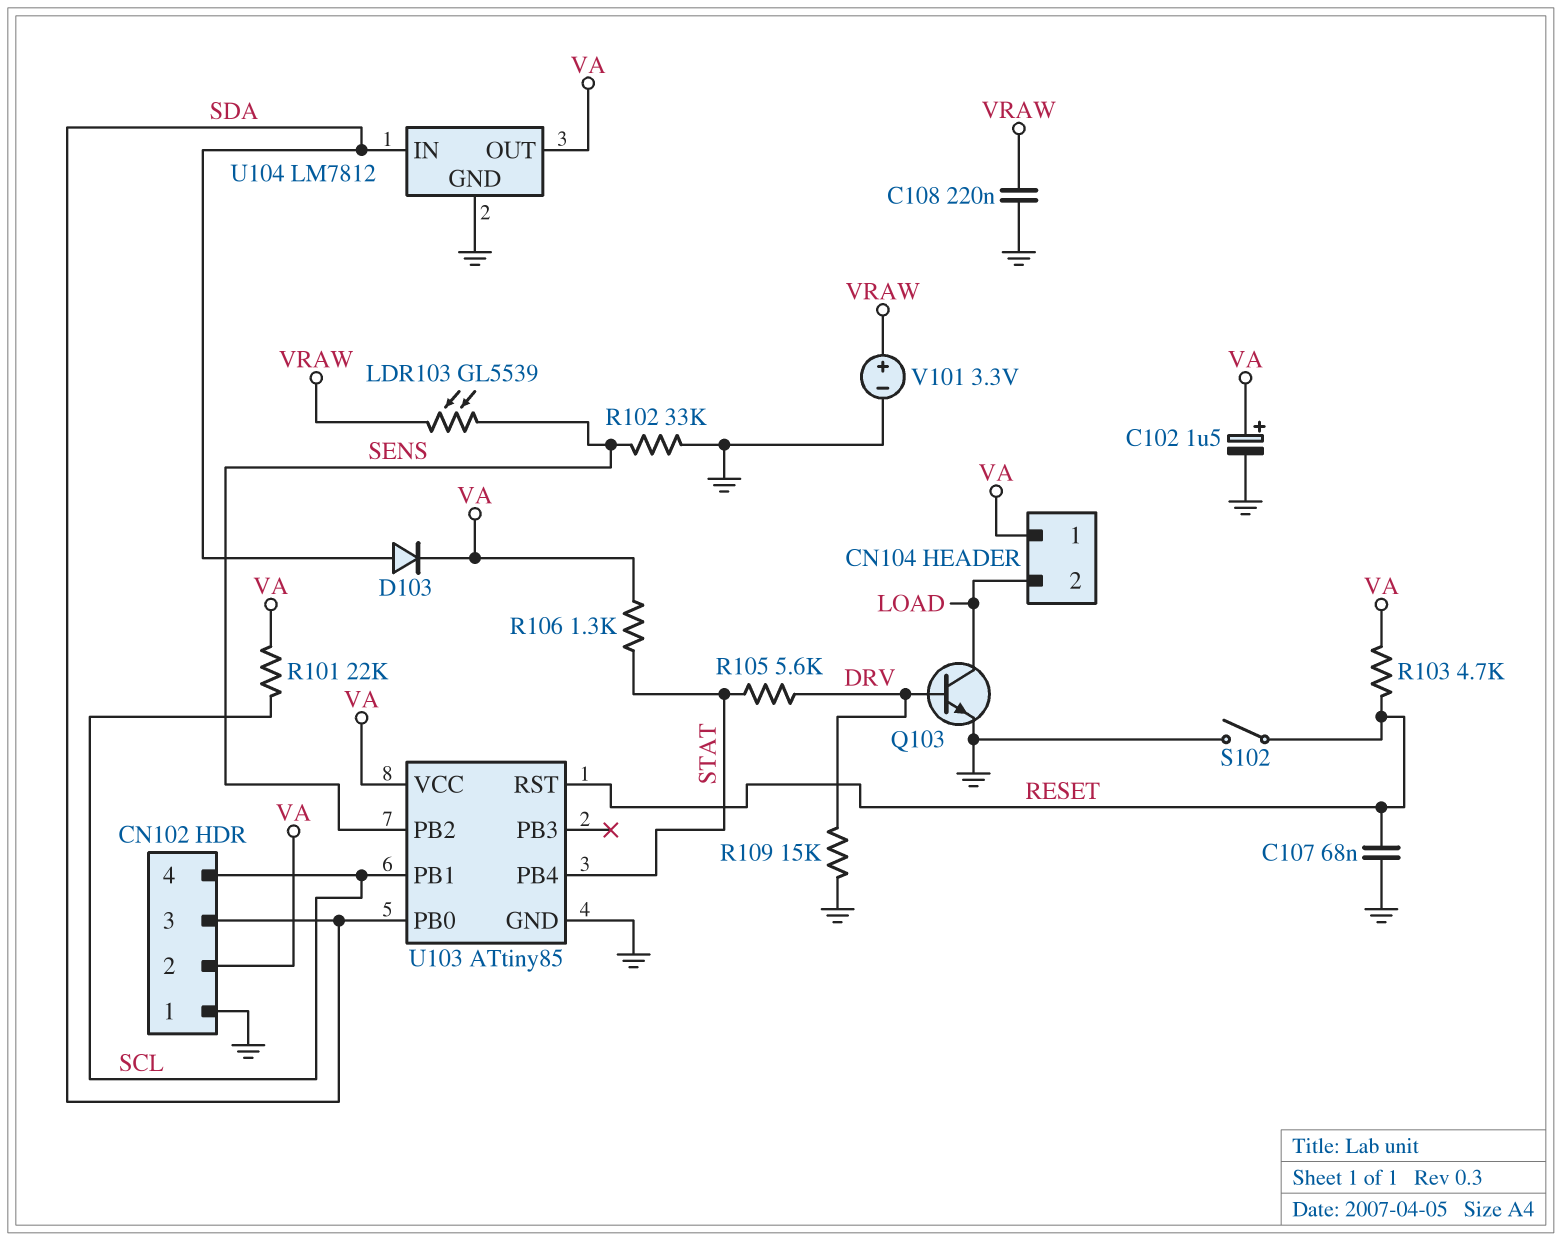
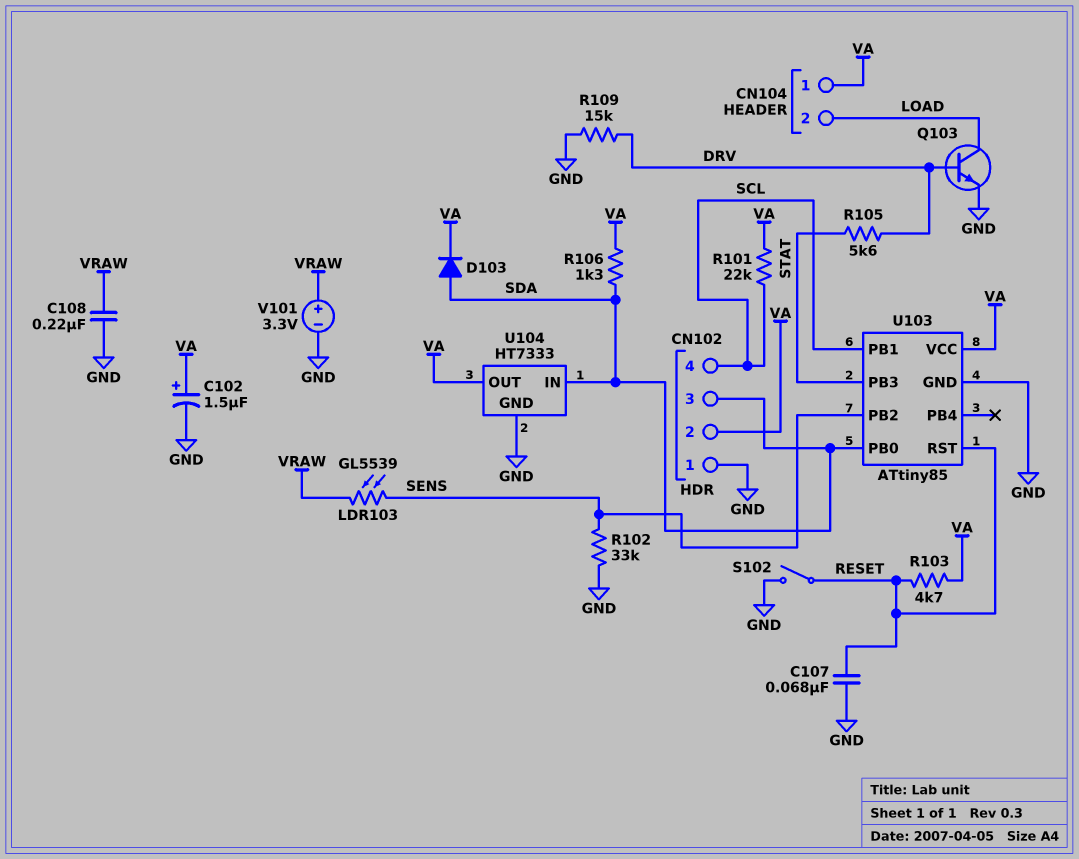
R106: 1.3k (STAT, VA) -> 1.3k (SDA, VA)
U103 pin PB3: none -> STAT
U103 pin PB4: STAT -> none
U104: LM7812 -> HT7333

